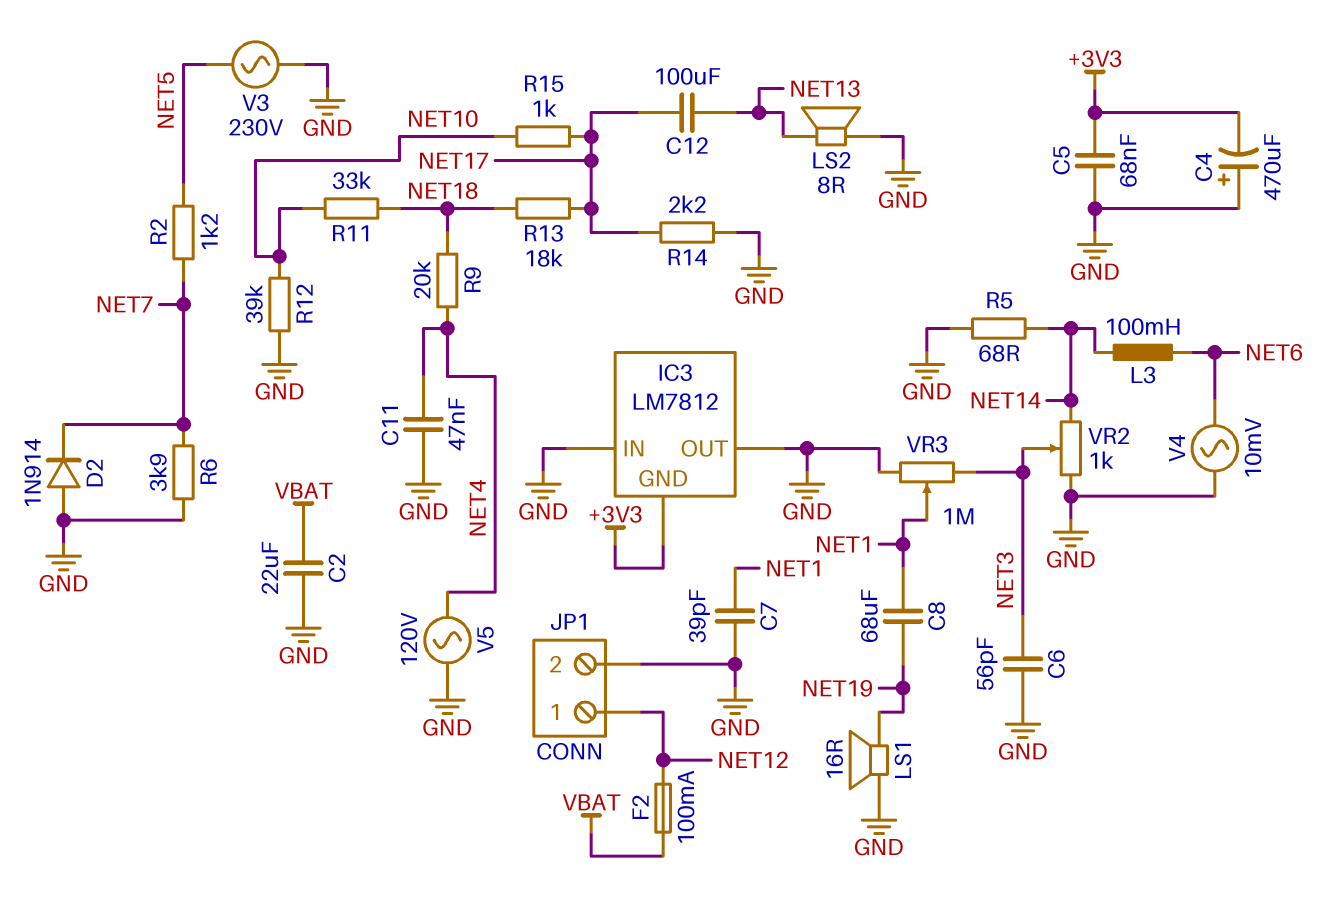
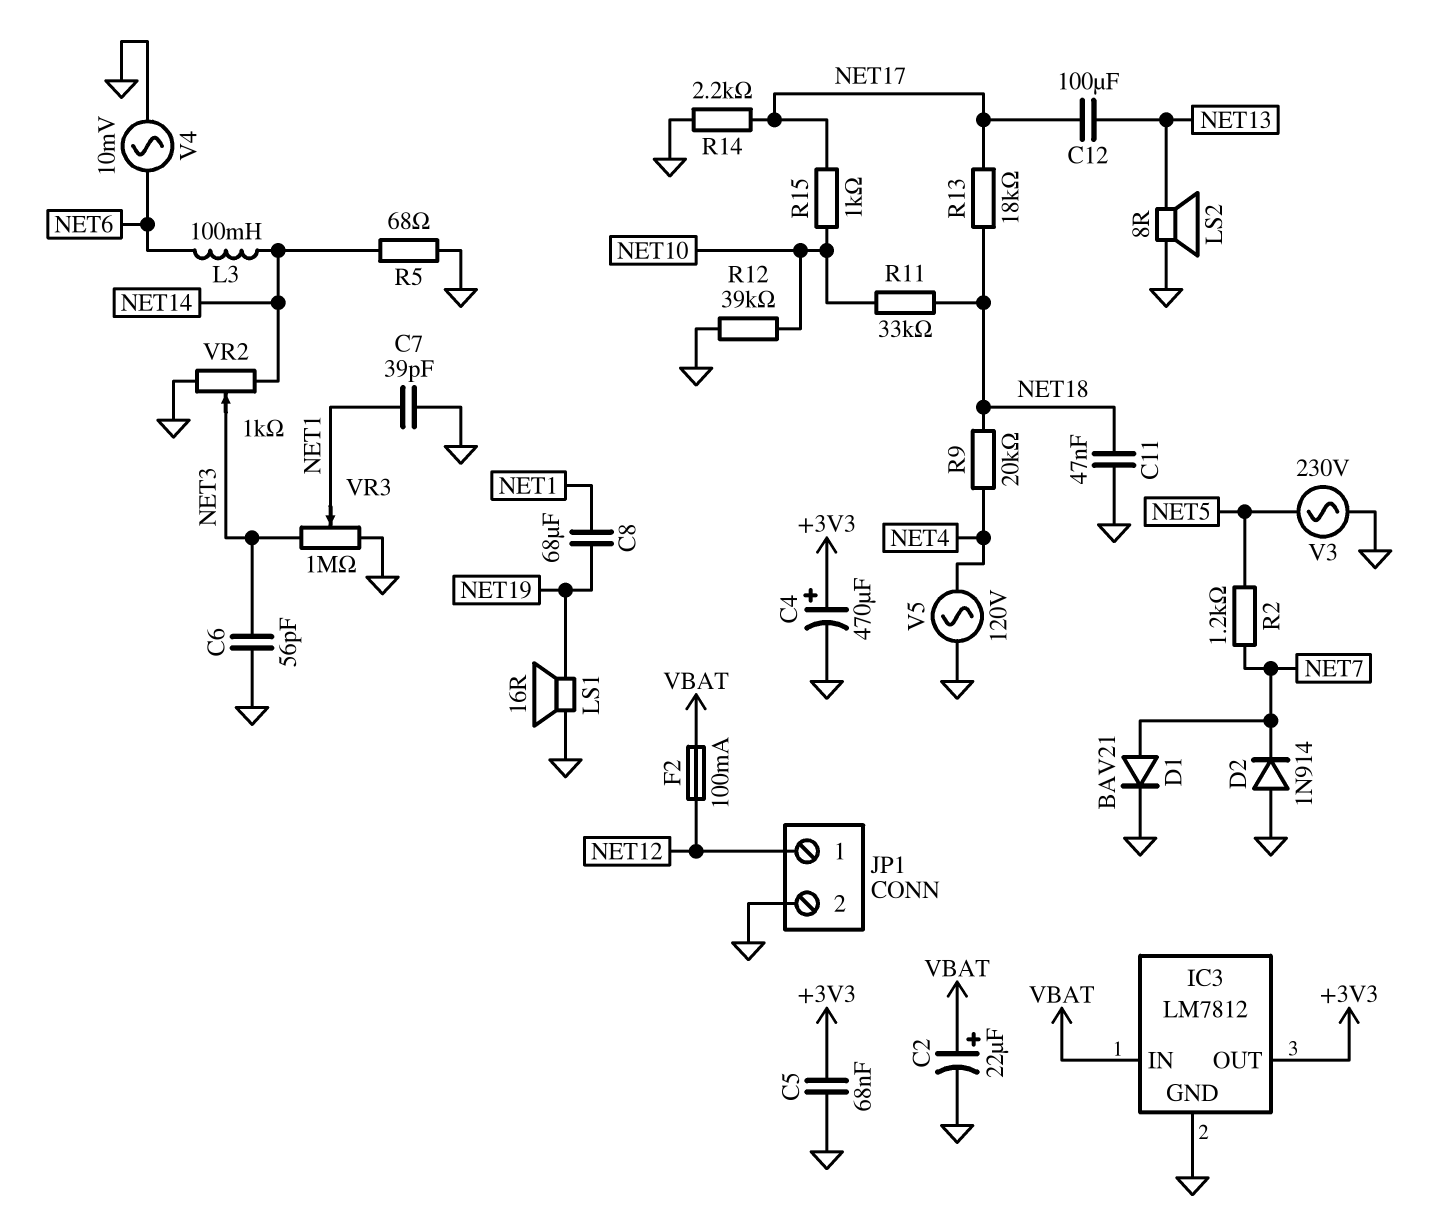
C2: 22uF (GND, VBAT) -> 22uF (plus VBAT, minus GND)
C4: 470uF (plus GND, minus +3V3) -> 470uF (plus +3V3, minus GND)
C11: 47nF (GND, NET4) -> 47nF (GND, NET18)
D1: none -> diode BAV21 (A NET7, K GND)
IC3 pin GND: +3V3 -> GND
IC3 pin IN: GND -> VBAT
IC3 pin OUT: GND -> +3V3
R6: 3.9k (GND, NET7) -> none

